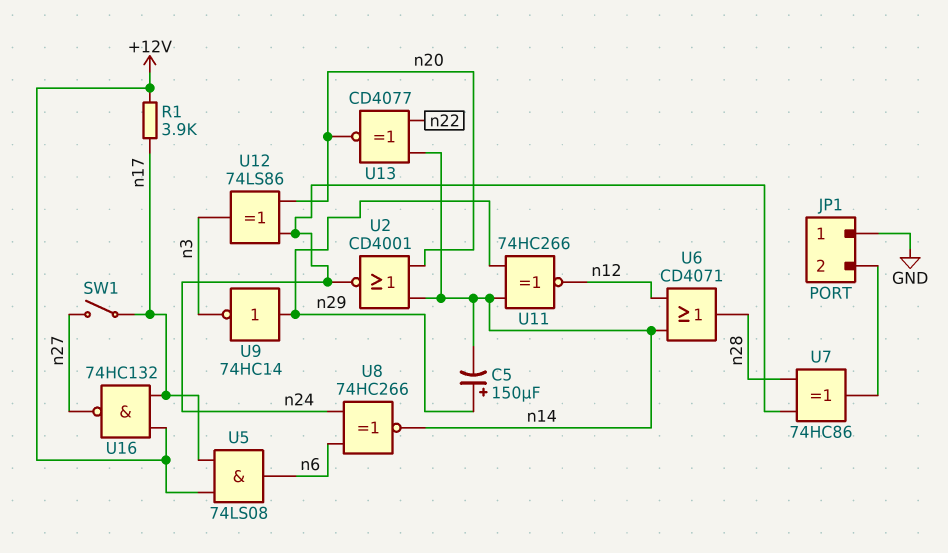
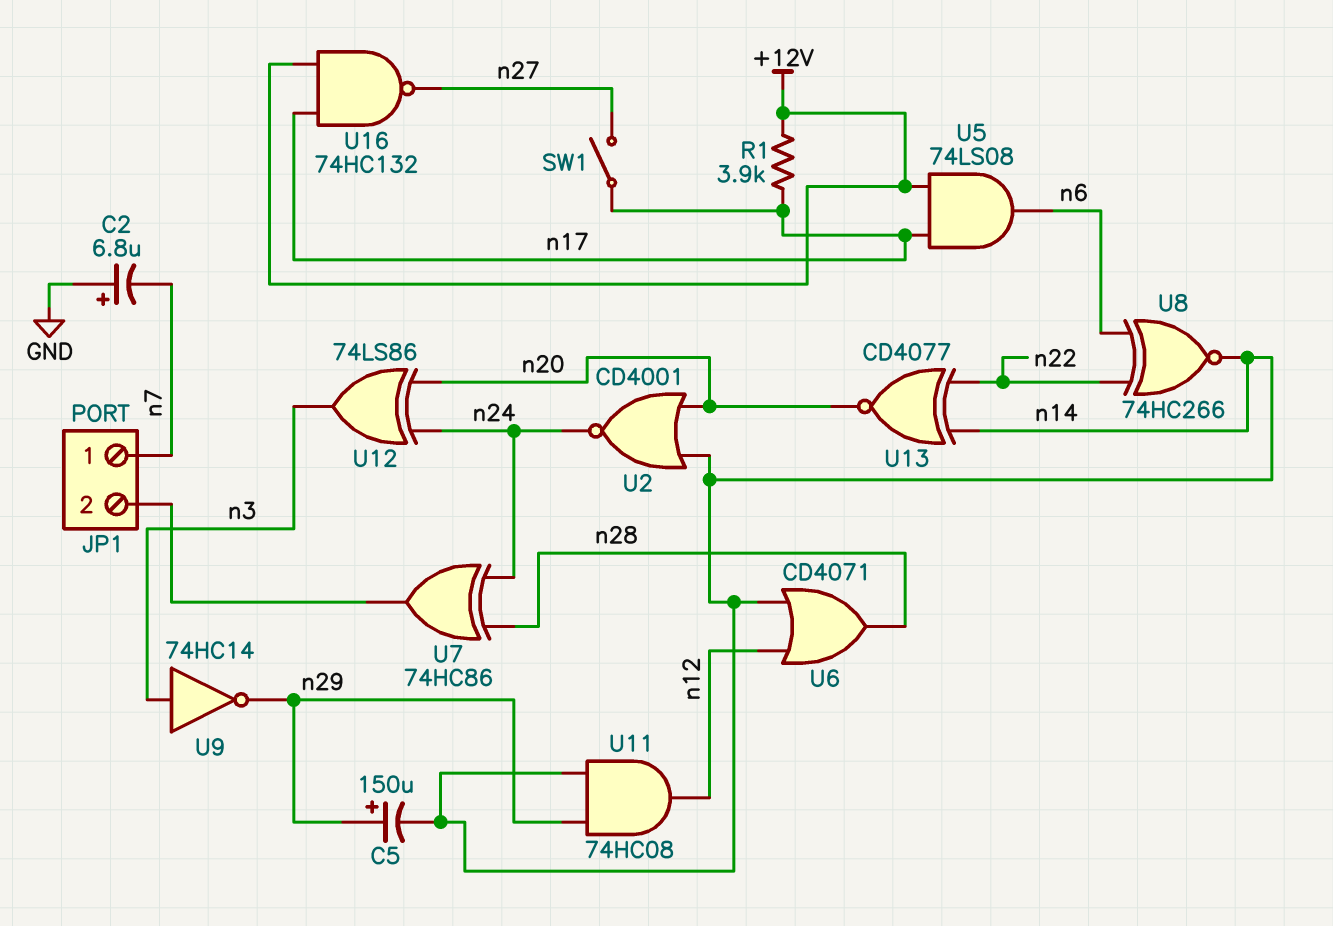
C2: none -> 6.8uF (plus GND, minus n7)
JP1 pin 1: GND -> n7
U8: XNOR 74HC266 (in n6, in n24, out n14) -> XNOR 74HC266 (in n6, in n22, out n14)
U9: NOT 74HC14 (in n29, out n3) -> NOT 74HC14 (in n3, out n29)
U11: XNOR 74HC266 (in n14, in n29, out n12) -> AND 74HC08 (in n14, in n29, out n12)

